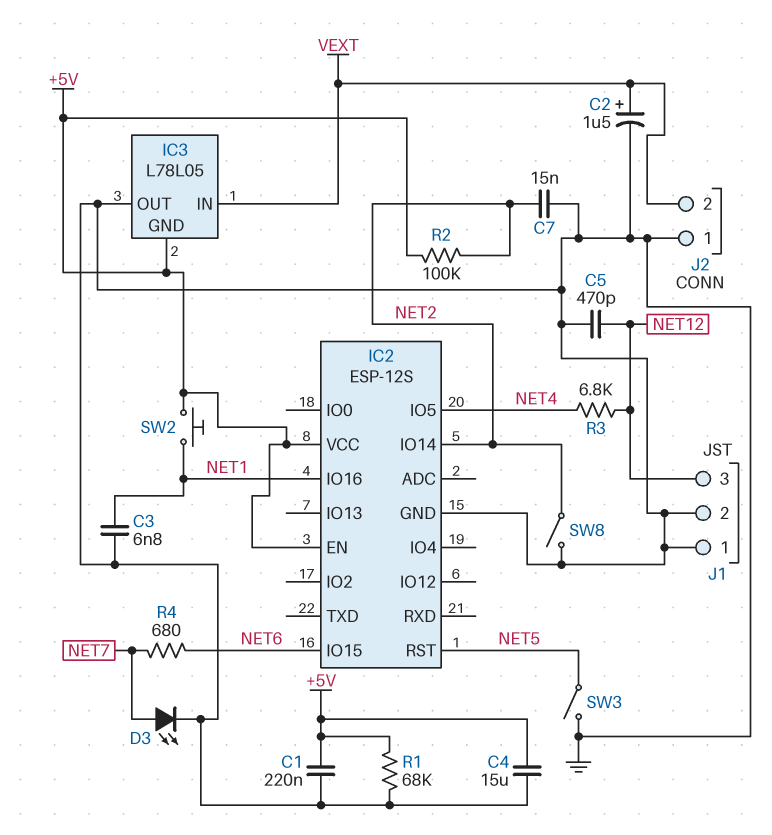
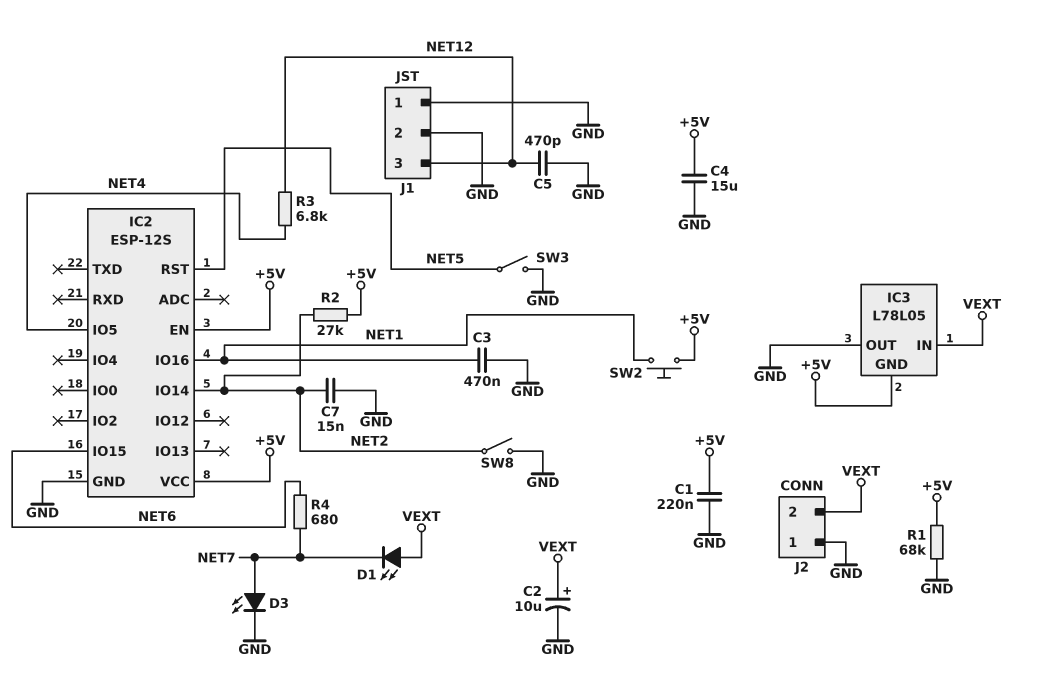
C2: 1.5uF (plus VEXT, minus GND) -> 10uF (plus VEXT, minus GND)
C3: 6.8nF (GND, NET1) -> 470nF (GND, NET1)
D1: none -> LED (A VEXT, K NET7)
R2: 100k (+5V, NET2) -> 27k (+5V, NET2)

